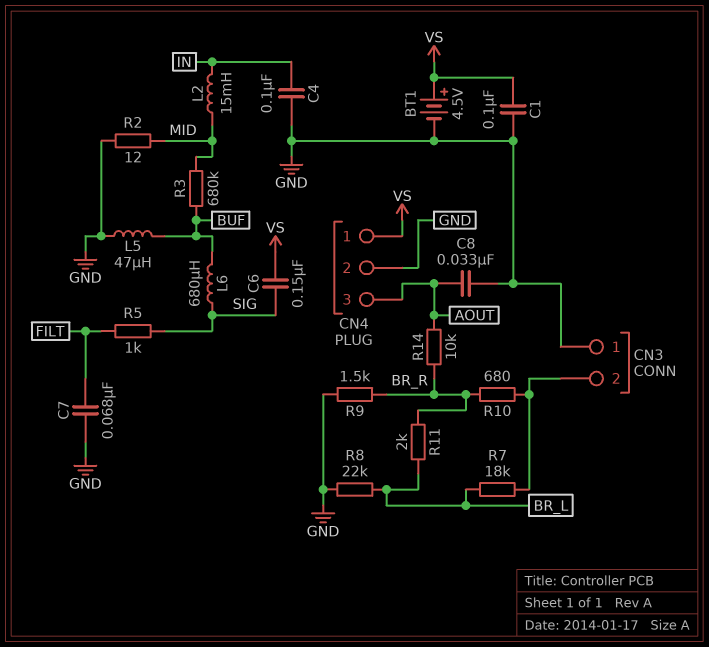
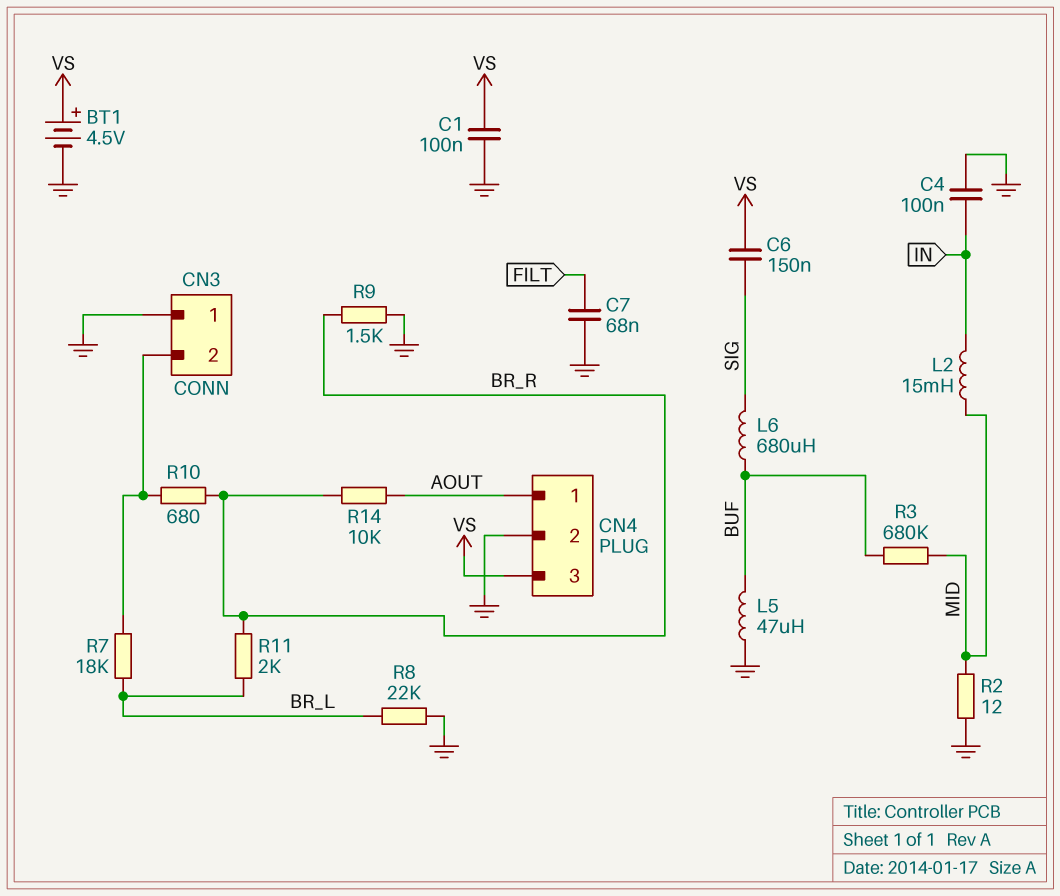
C8: 33nF (AOUT, GND) -> none
CN4 pin 1: VS -> AOUT
CN4 pin 3: AOUT -> VS
R5: 1k (FILT, SIG) -> none

